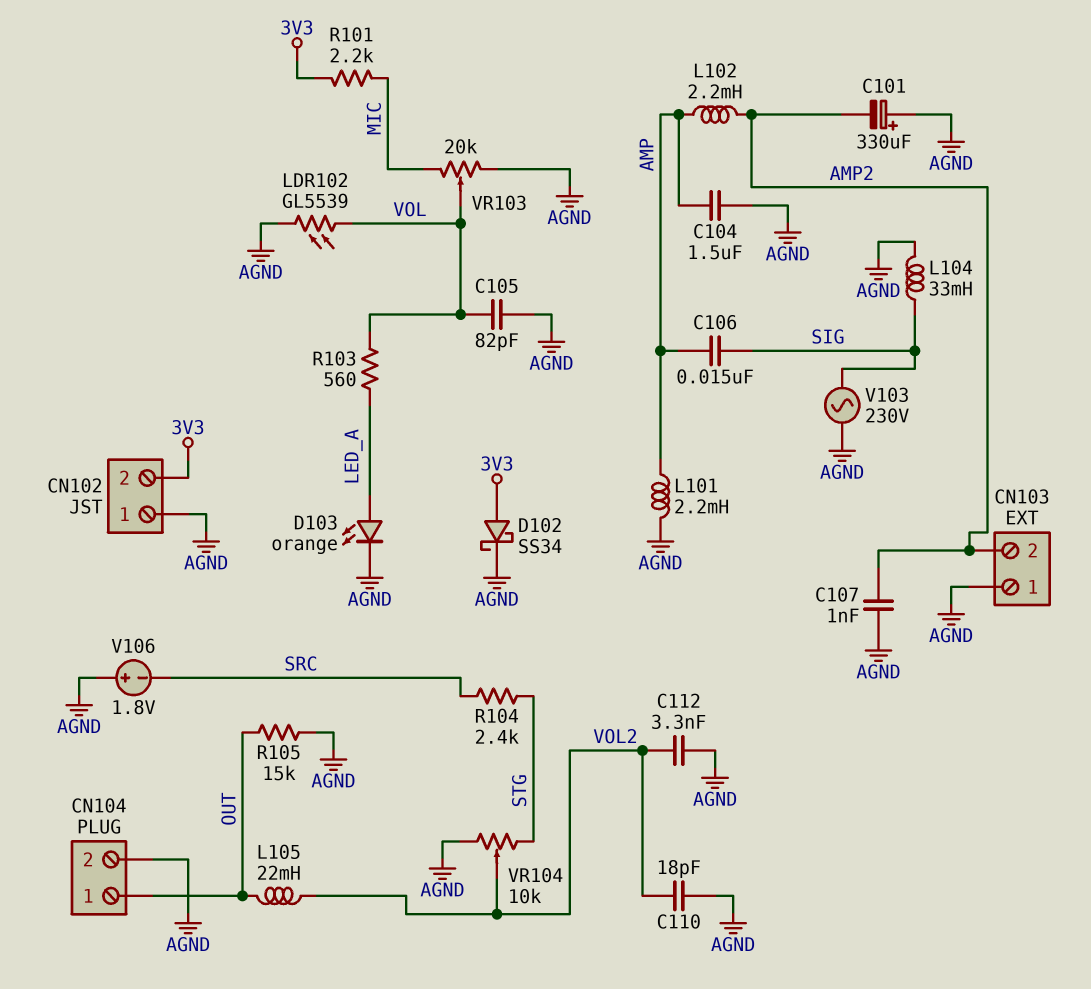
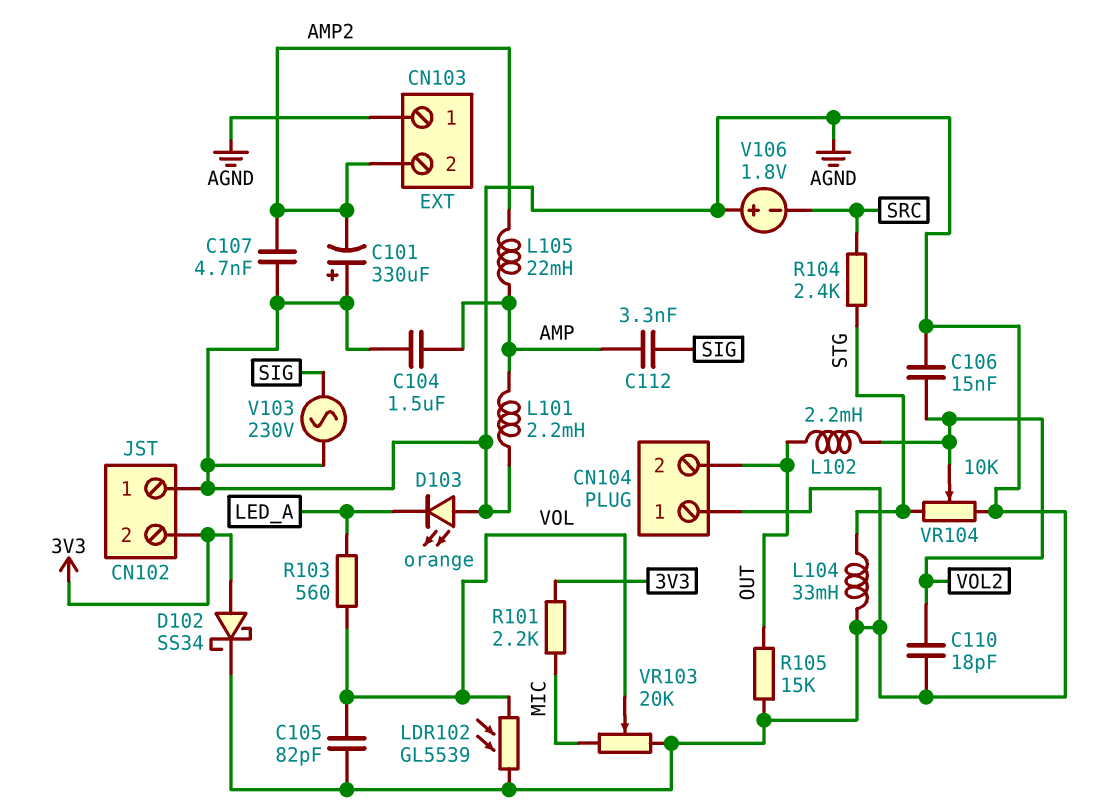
C106: 15nF (AMP, SIG) -> 15nF (AGND, VOL2)
C107: 1nF (AGND, AMP2) -> 4.7nF (AGND, AMP2)
C112: 3.3nF (AGND, VOL2) -> 3.3nF (AMP, SIG)
CN104 pin 1: OUT -> AGND
CN104 pin 2: AGND -> OUT
D103: LED orange (A LED_A, K AGND) -> LED orange (A AGND, K LED_A)
L102: 2.2mH (AMP, AMP2) -> 2.2mH (OUT, VOL2)
L104: 33mH (AGND, SIG) -> 33mH (AGND, STG)
L105: 22mH (OUT, VOL2) -> 22mH (AMP, AMP2)

